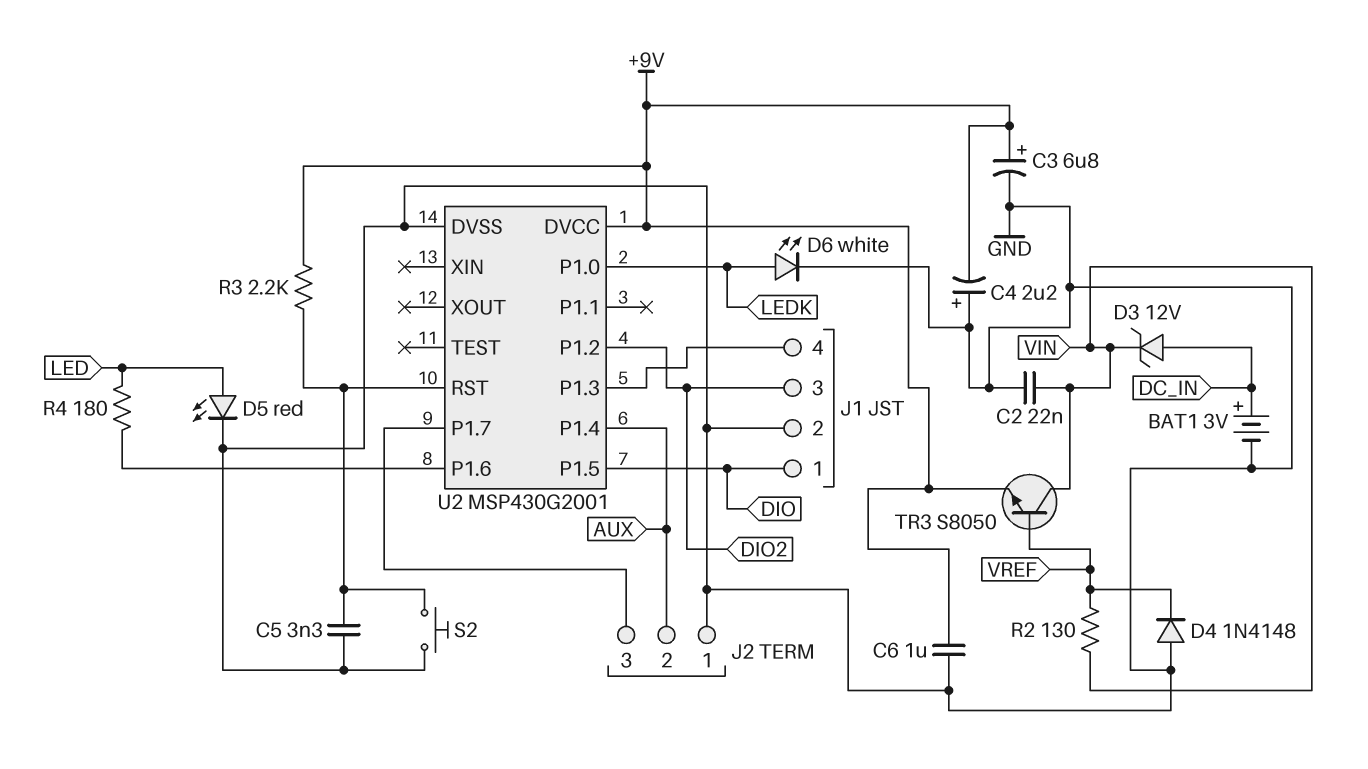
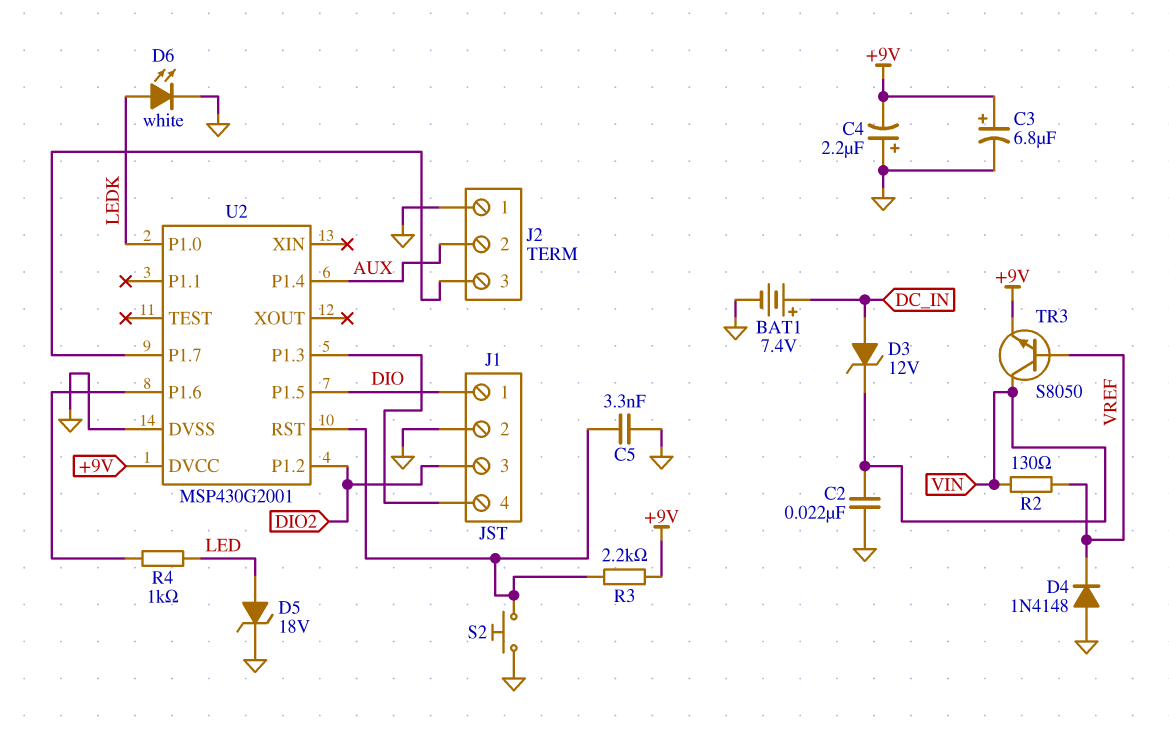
BAT1: 3V (plus DC_IN, minus GND) -> 7.4V (plus DC_IN, minus GND)
C6: 1uF (+9V, GND) -> none
D5: LED red (A LED, K GND) -> zener 18V (A LED, K GND)
R4: 180 (LED, U2/P1.6) -> 1k (LED, U2/P1.6)

